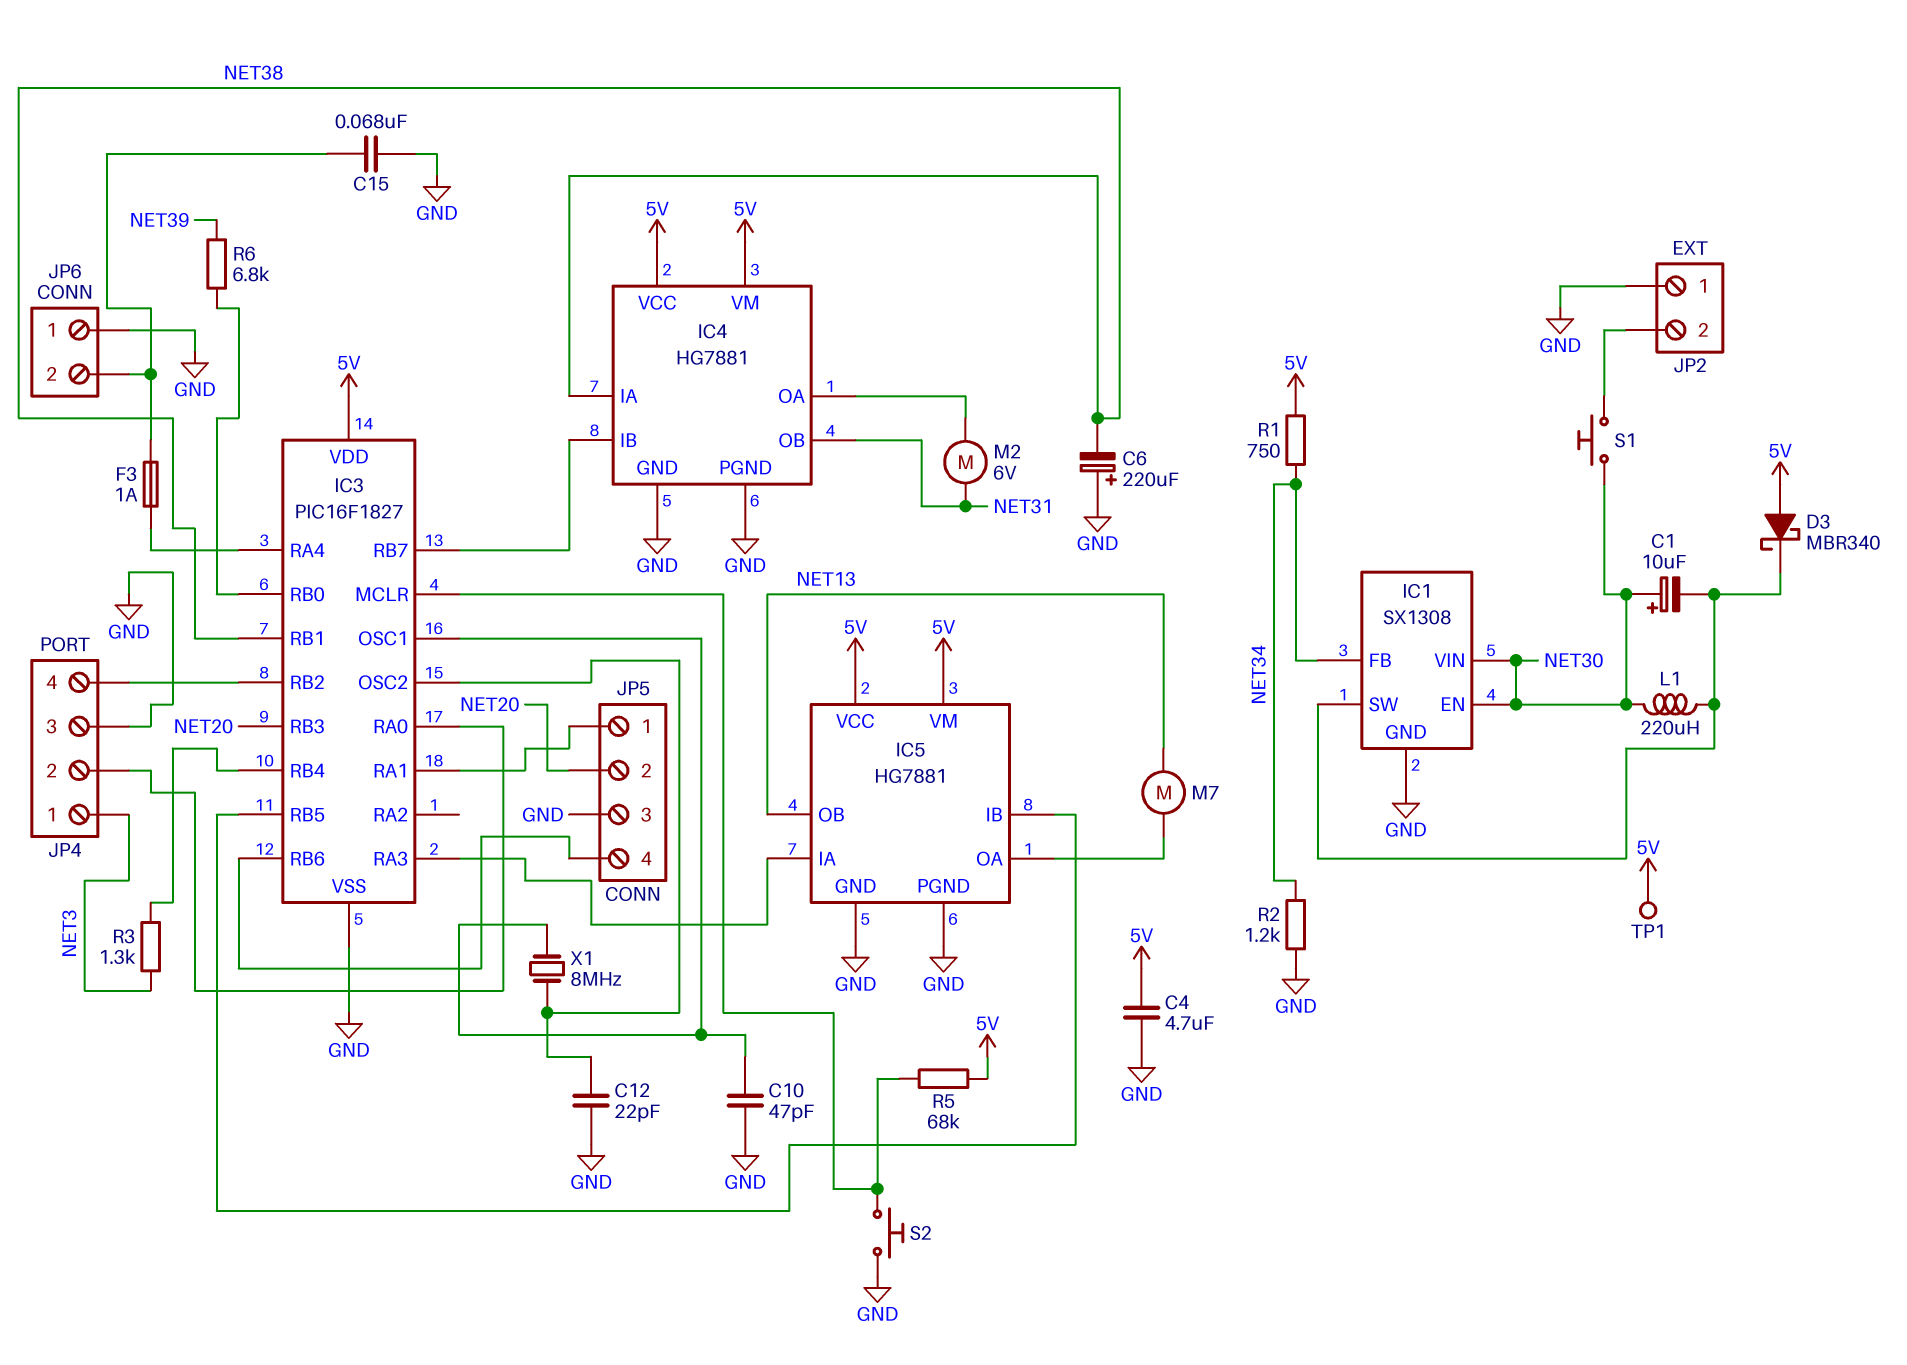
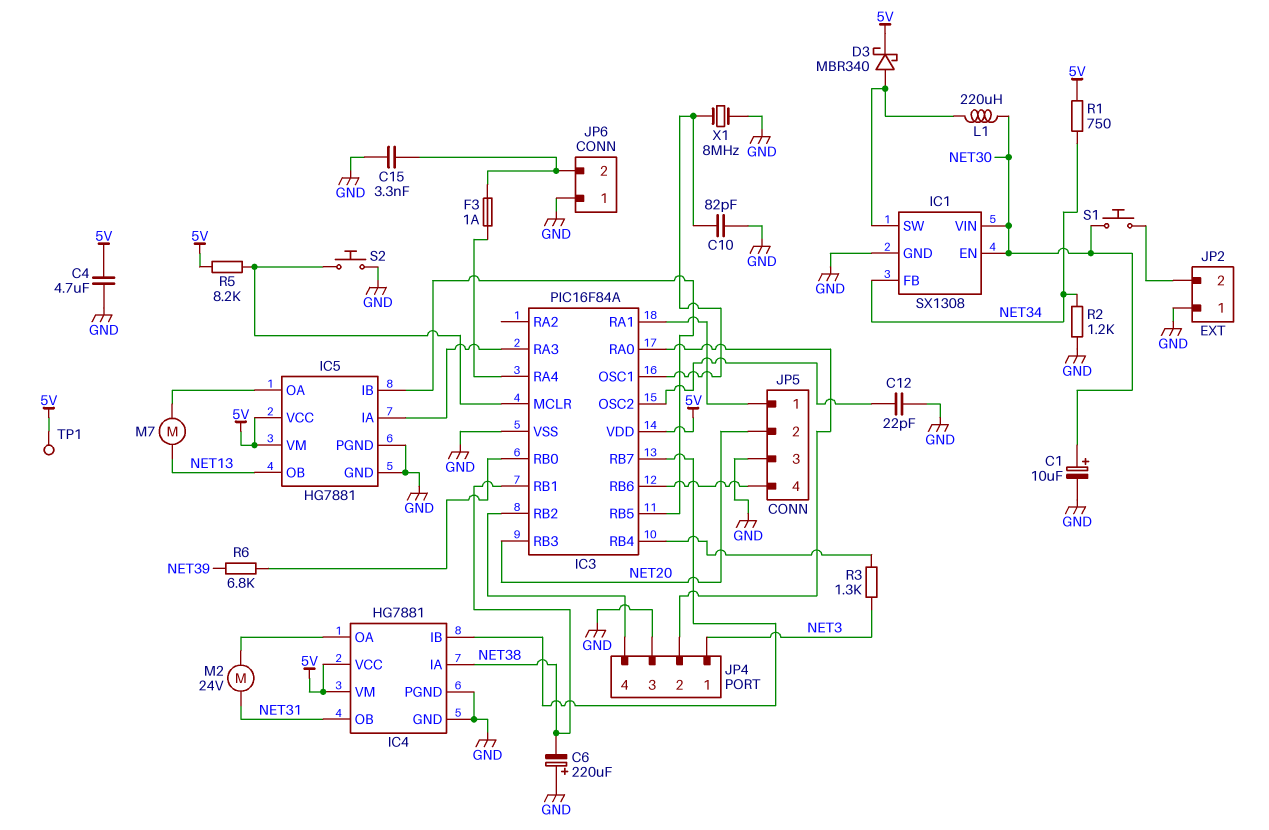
C1: 10uF (plus NET30, minus IC1/SW) -> 10uF (plus NET30, minus GND)
C10: 47pF (GND, IC3/OSC1) -> 82pF (GND, IC3/OSC1)
C15: 68nF (GND, JP6/2) -> 3.3nF (GND, JP6/2)
D3: schottky MBR340 (A 5V, K IC1/SW) -> schottky MBR340 (A IC1/SW, K 5V)
IC3: PIC16F1827 -> PIC16F84A
M2: motor 6V (IC4/OA, NET31) -> motor 24V (IC4/OA, NET31)
R5: 68k (5V, IC3/MCLR) -> 8.2k (5V, IC3/MCLR)
X1: 8MHz (IC3/OSC1, IC3/OSC2) -> 8MHz (GND, IC3/OSC1)

